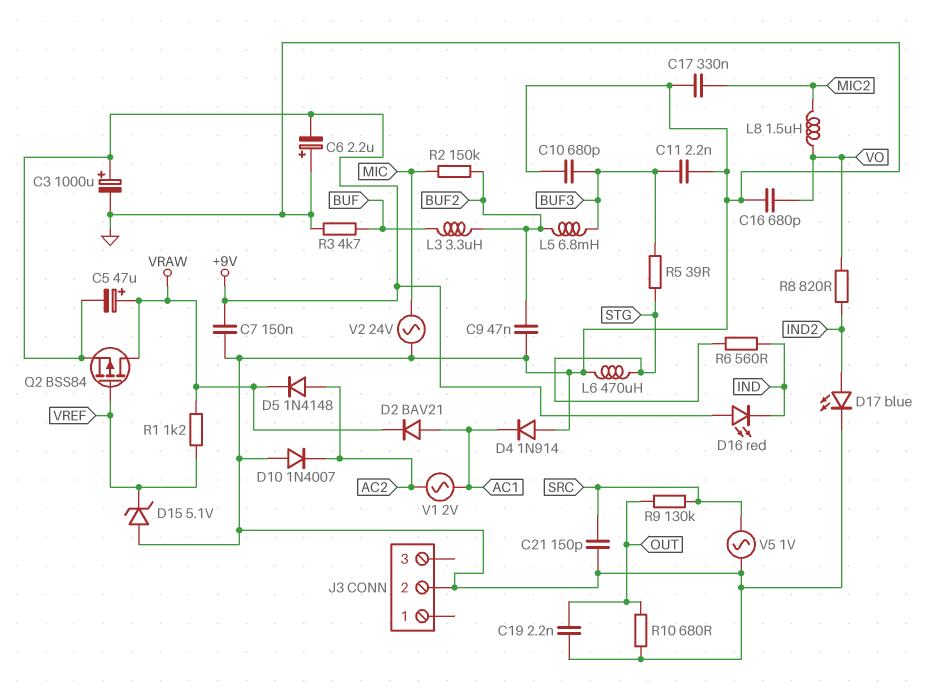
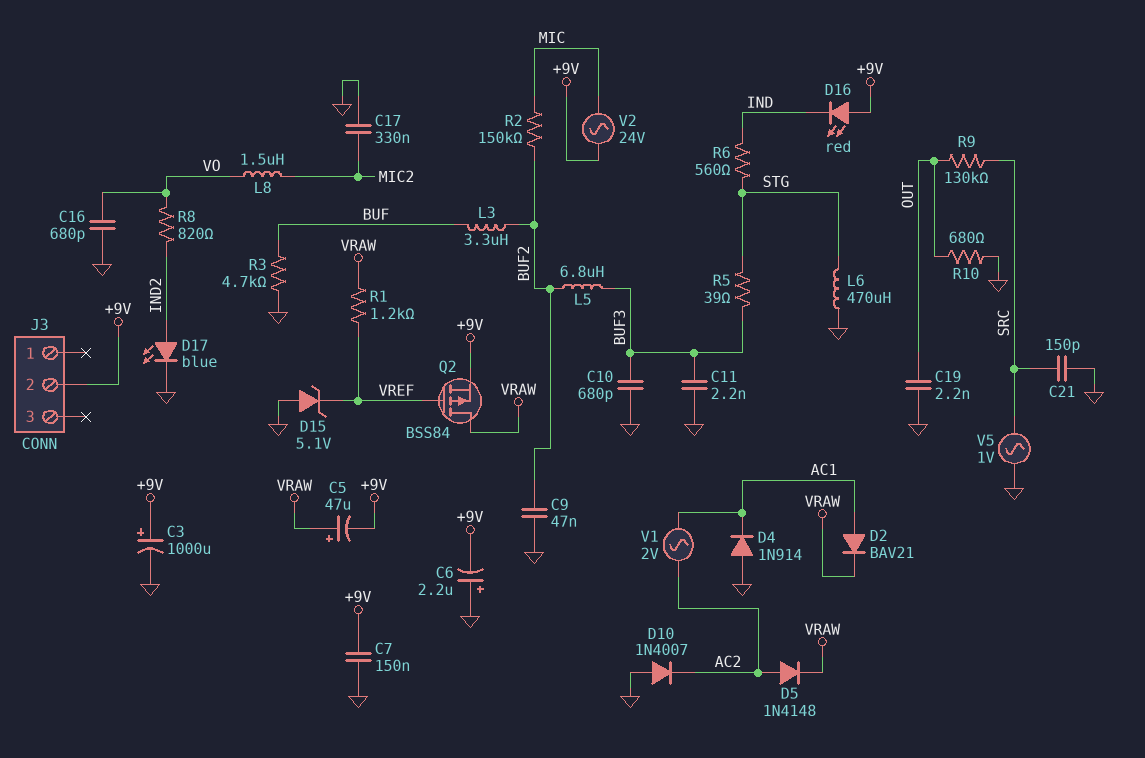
J3 pin 2: GND -> +9V
L5: 6.8mH (BUF2, BUF3) -> 6.8uH (BUF2, BUF3)
V2: AC 24V (GND, MIC) -> AC 24V (+9V, MIC)

